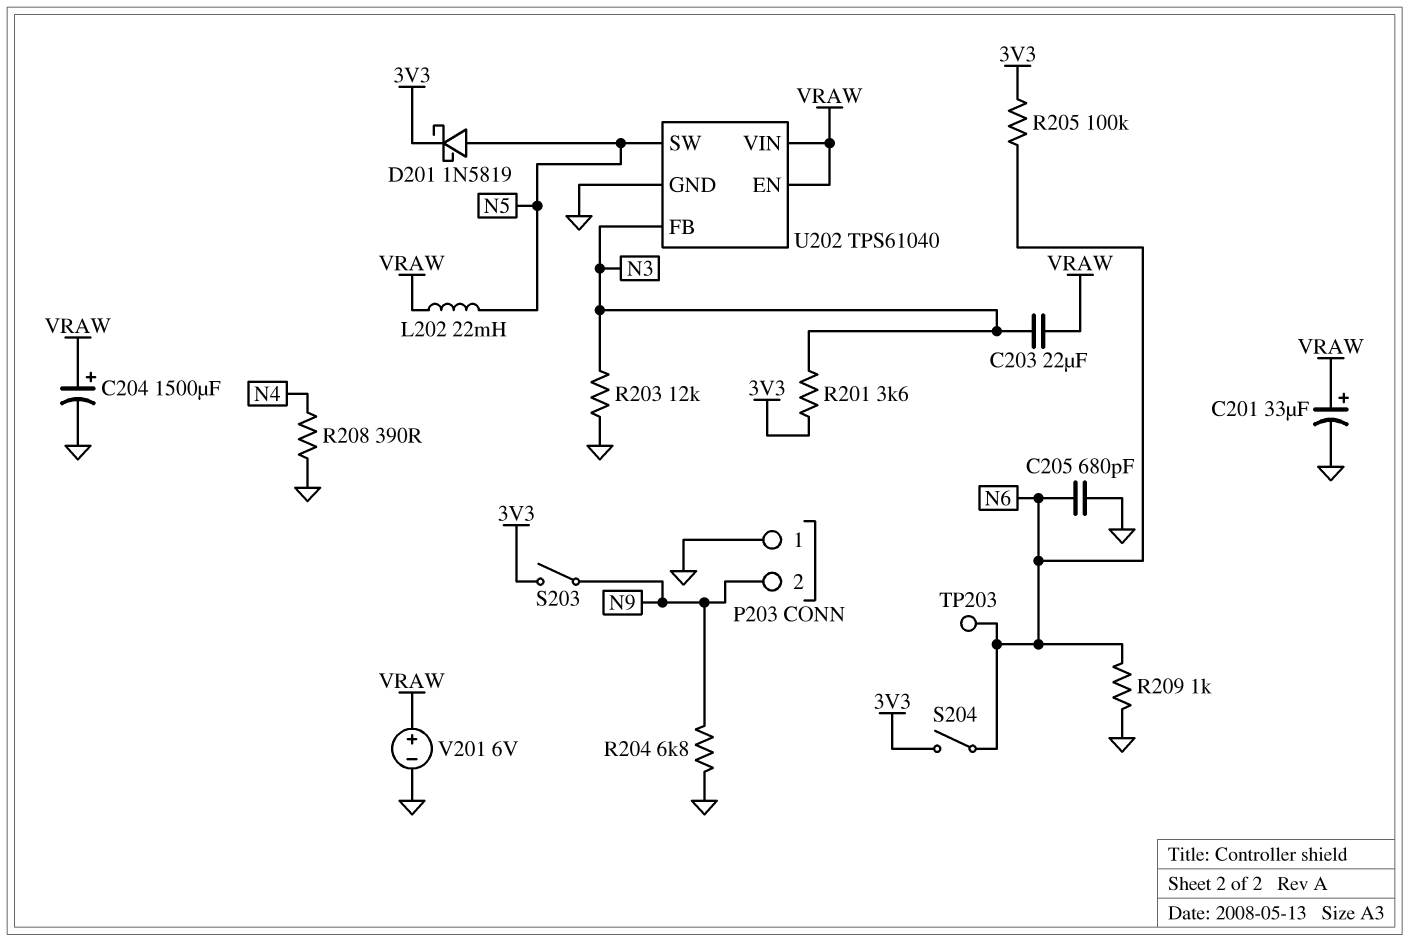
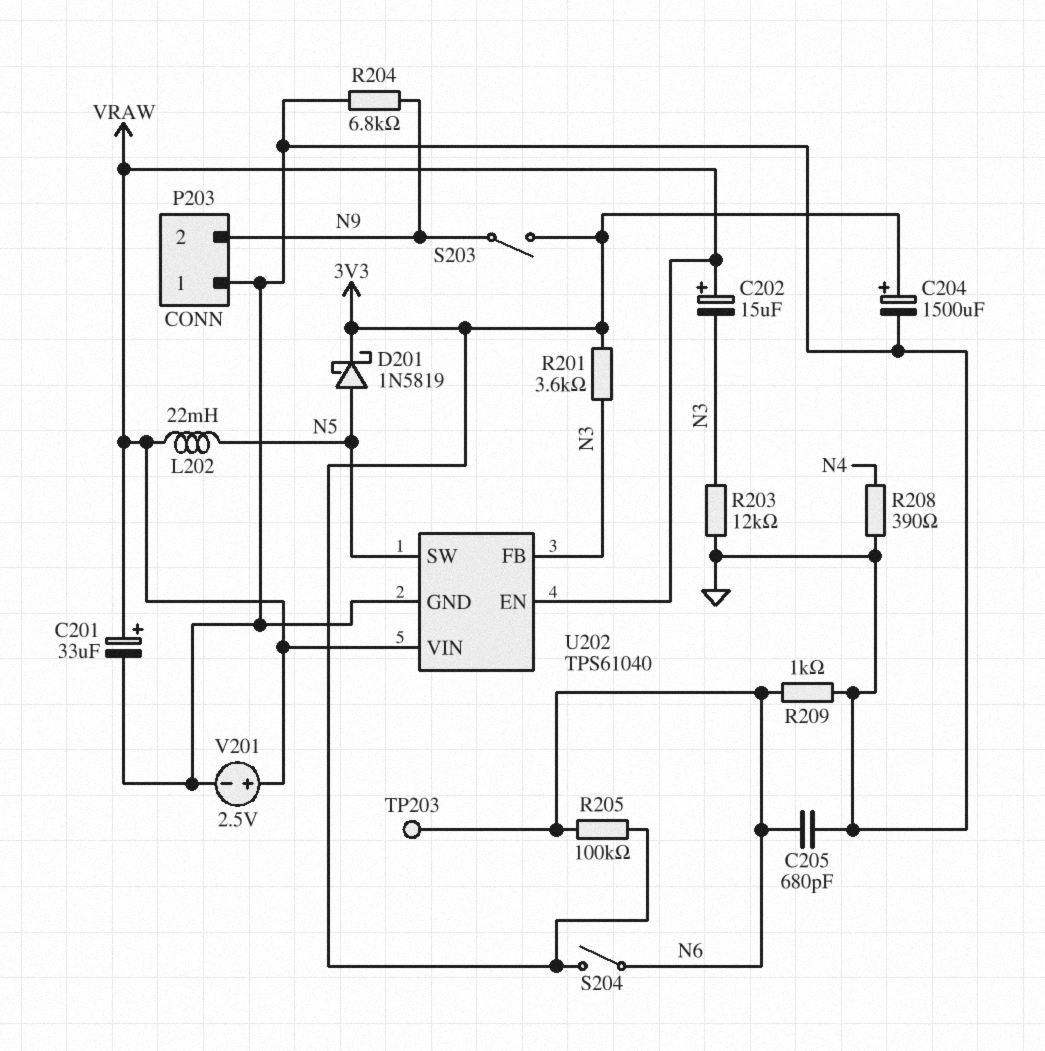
C202: none -> 15uF (plus VRAW, minus N3)
C203: 22uF (N3, VRAW) -> none
C204: 1500uF (plus VRAW, minus GND) -> 1500uF (plus 3V3, minus GND)
V201: 6V (plus VRAW, minus GND) -> 2.5V (plus VRAW, minus GND)

